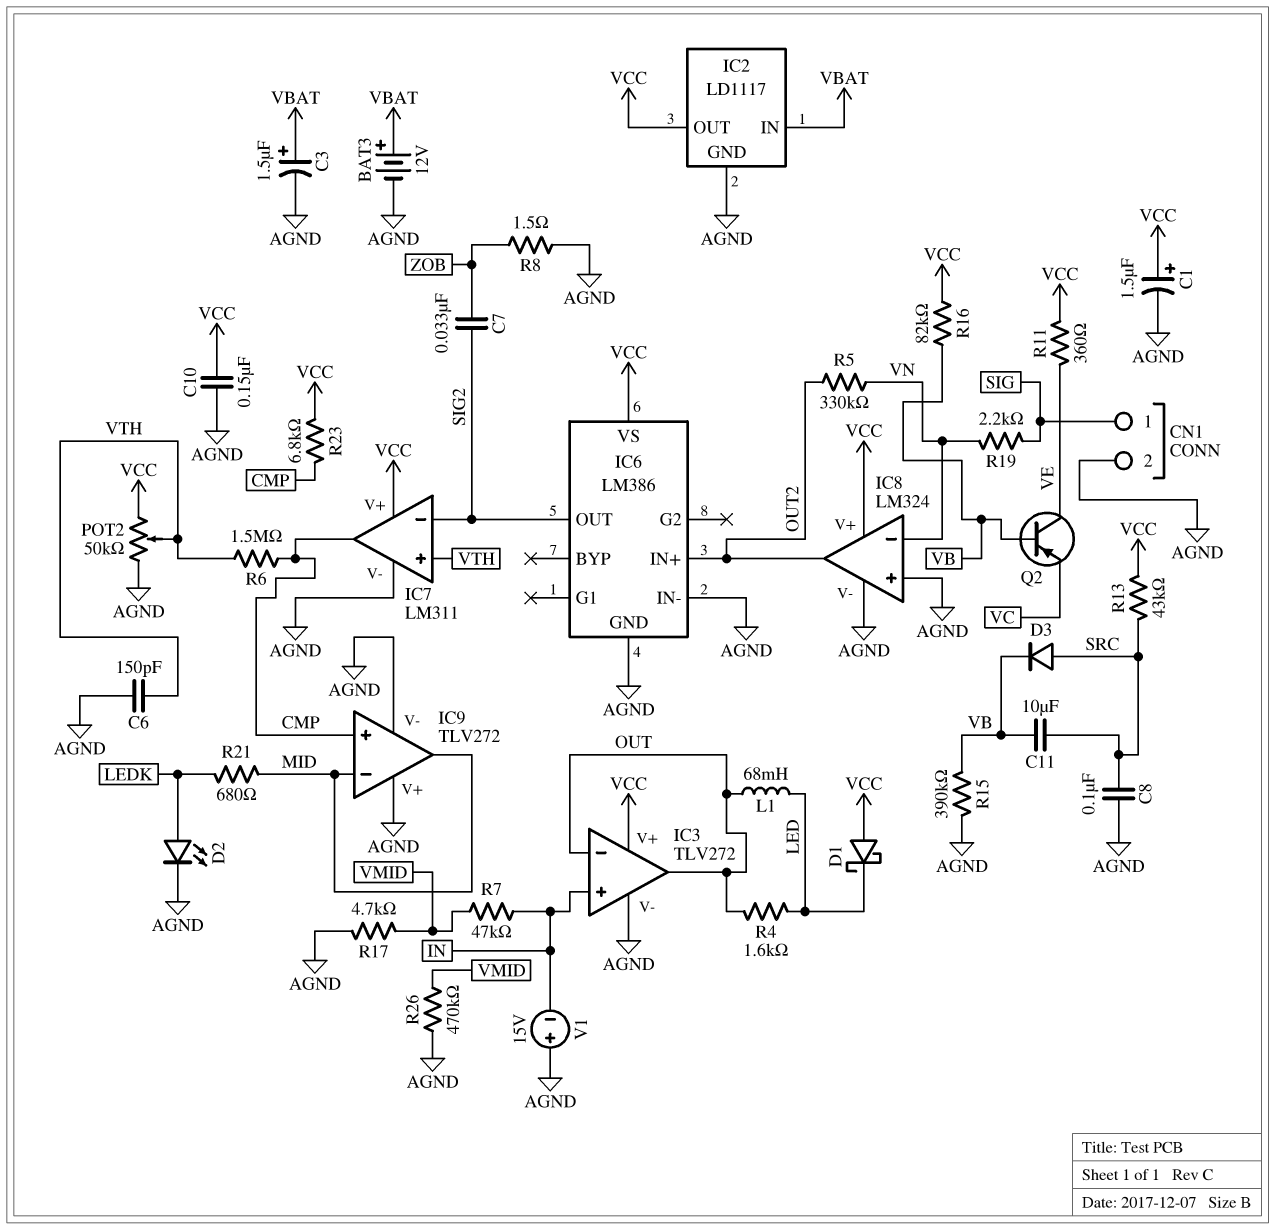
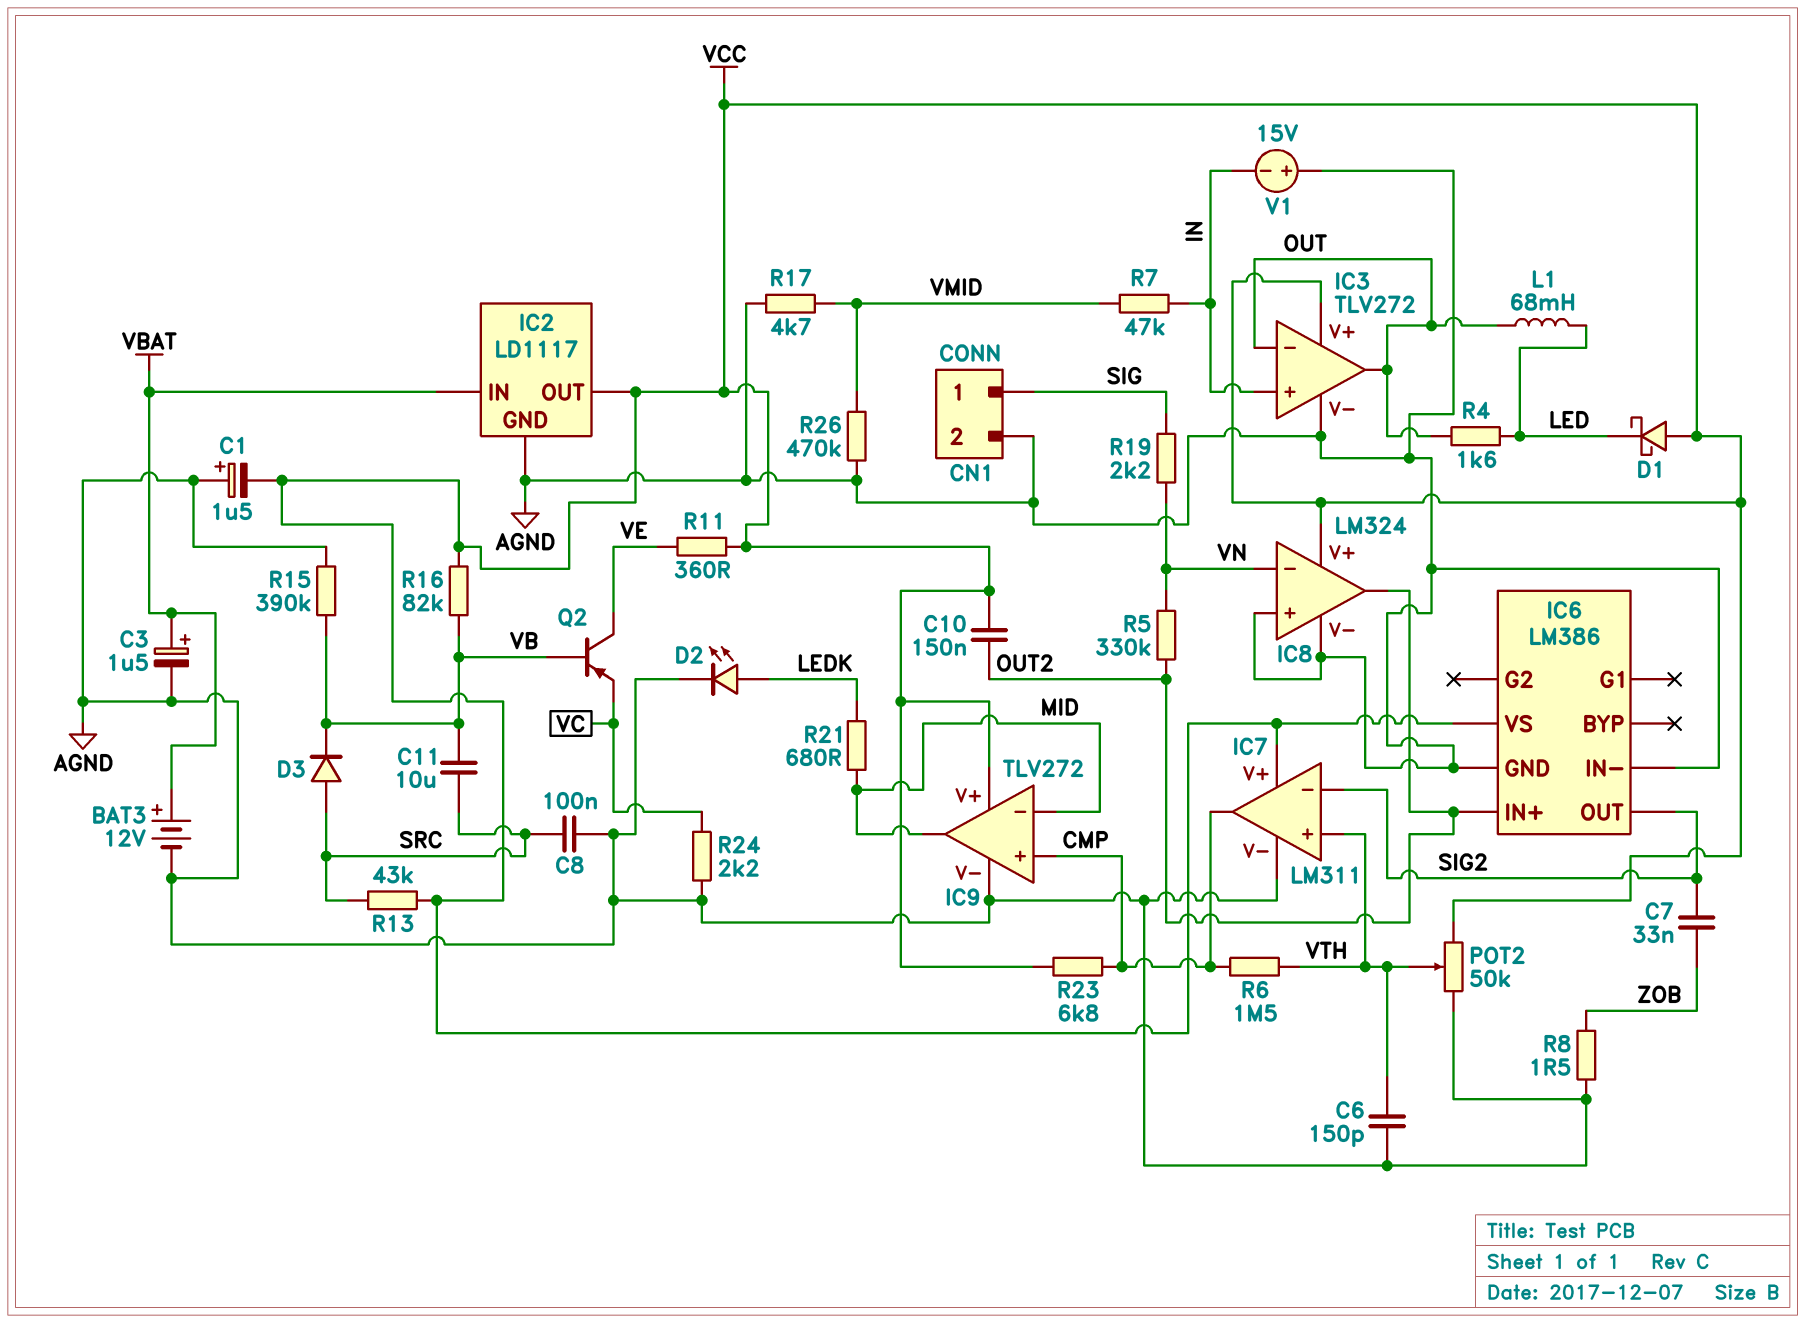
C1: 1.5uF (plus VCC, minus AGND) -> 1.5uF (plus AGND, minus VCC)
C10: 150nF (AGND, VCC) -> 150nF (OUT2, VCC)
IC9 pin V+: AGND -> VCC
R24: none -> 2.2k (AGND, VC)

